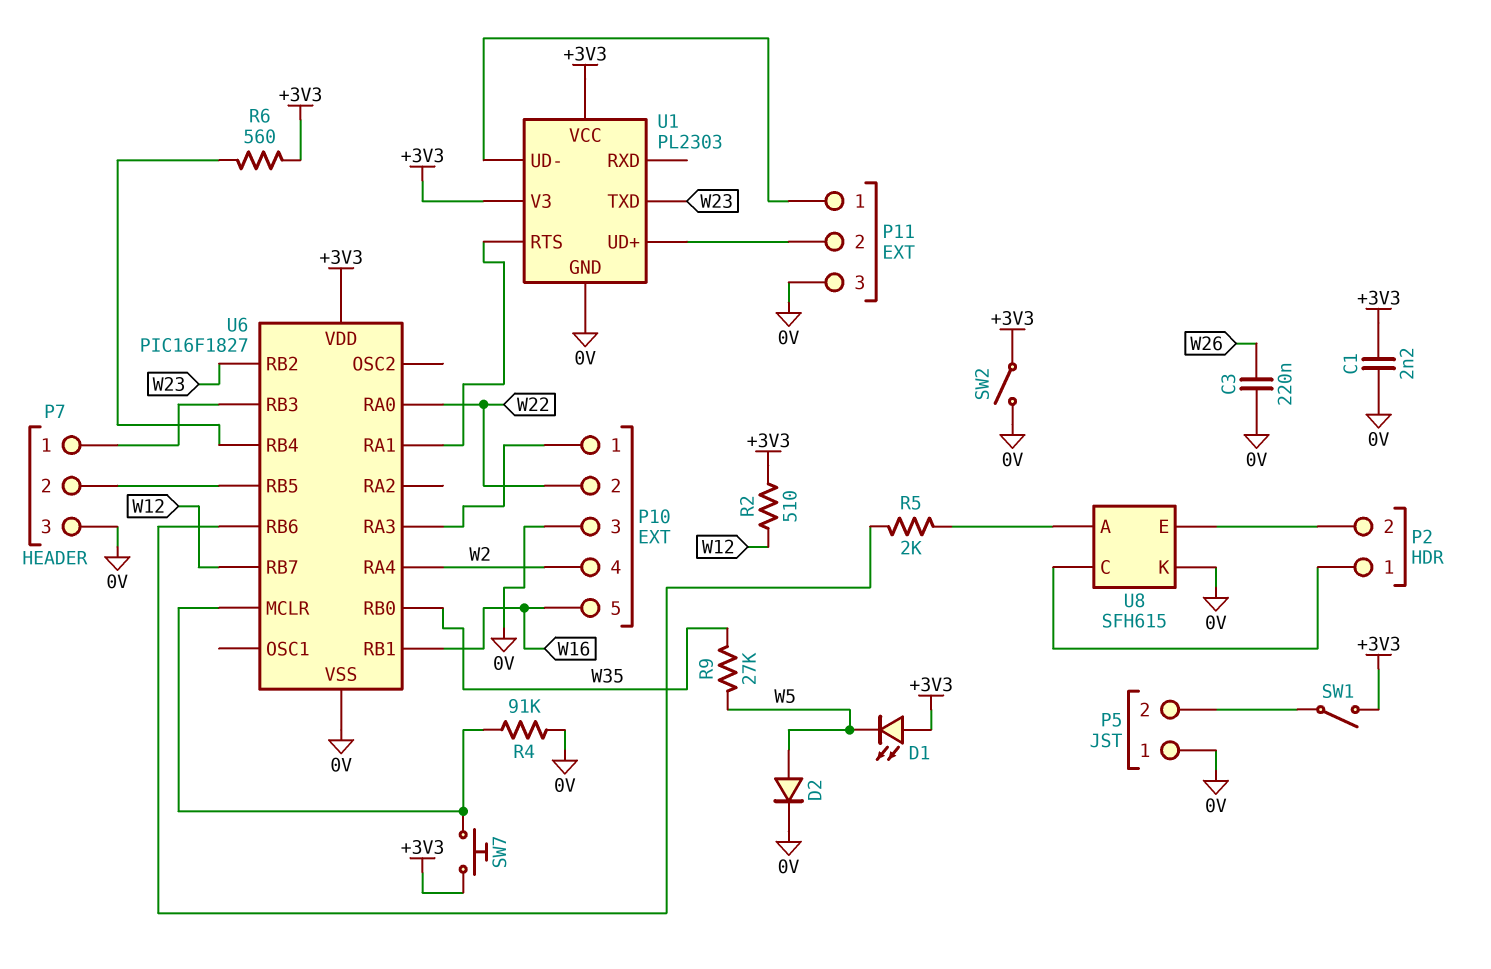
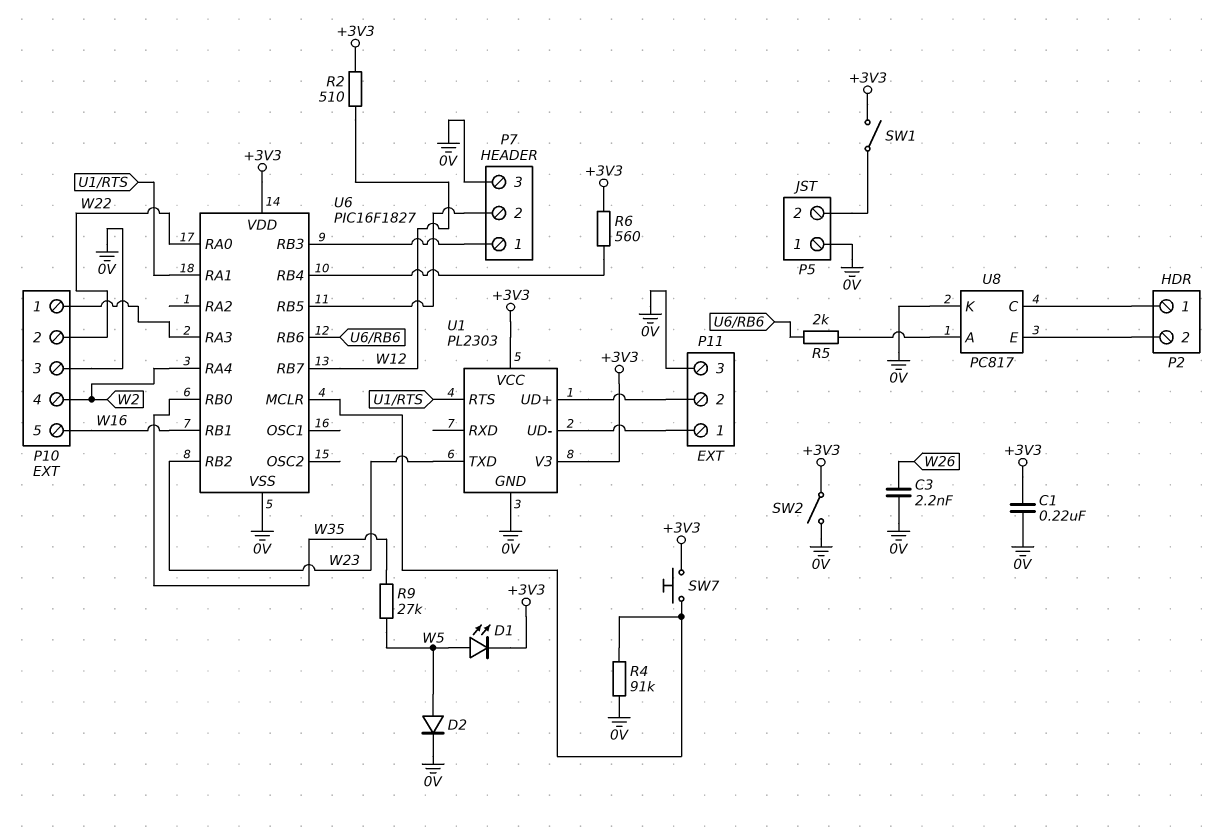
C1: 2.2nF (+3V3, 0V) -> 220nF (+3V3, 0V)
C3: 220nF (0V, W26) -> 2.2nF (0V, W26)
D1: LED (A +3V3, K W5) -> LED (A W5, K +3V3)
U8: SFH615 -> PC817

